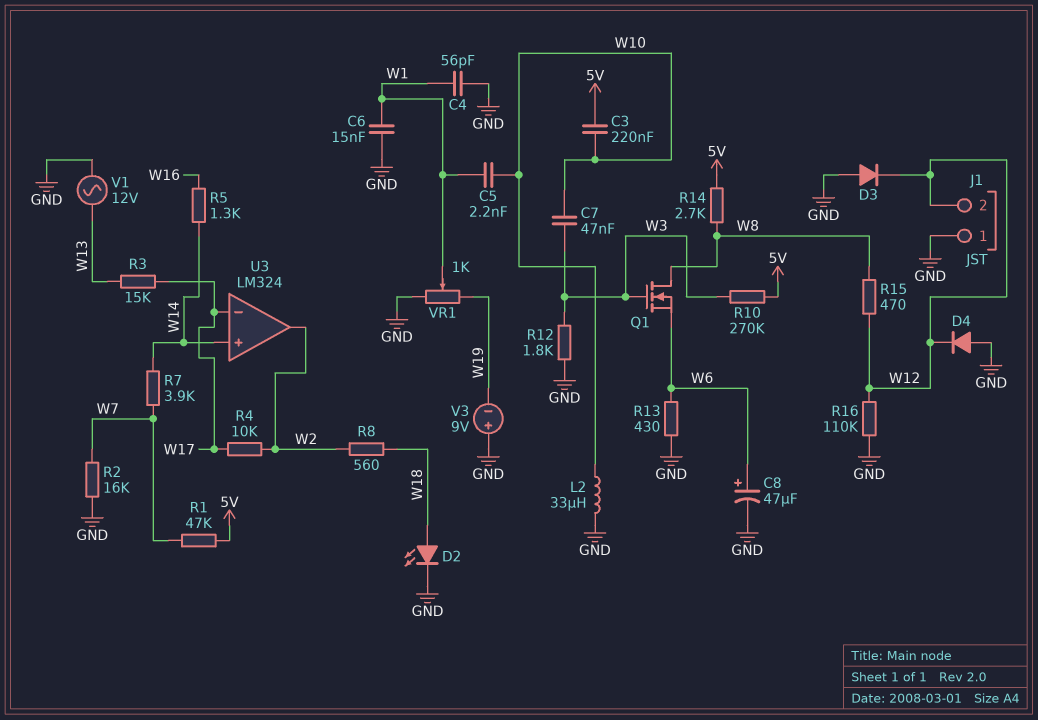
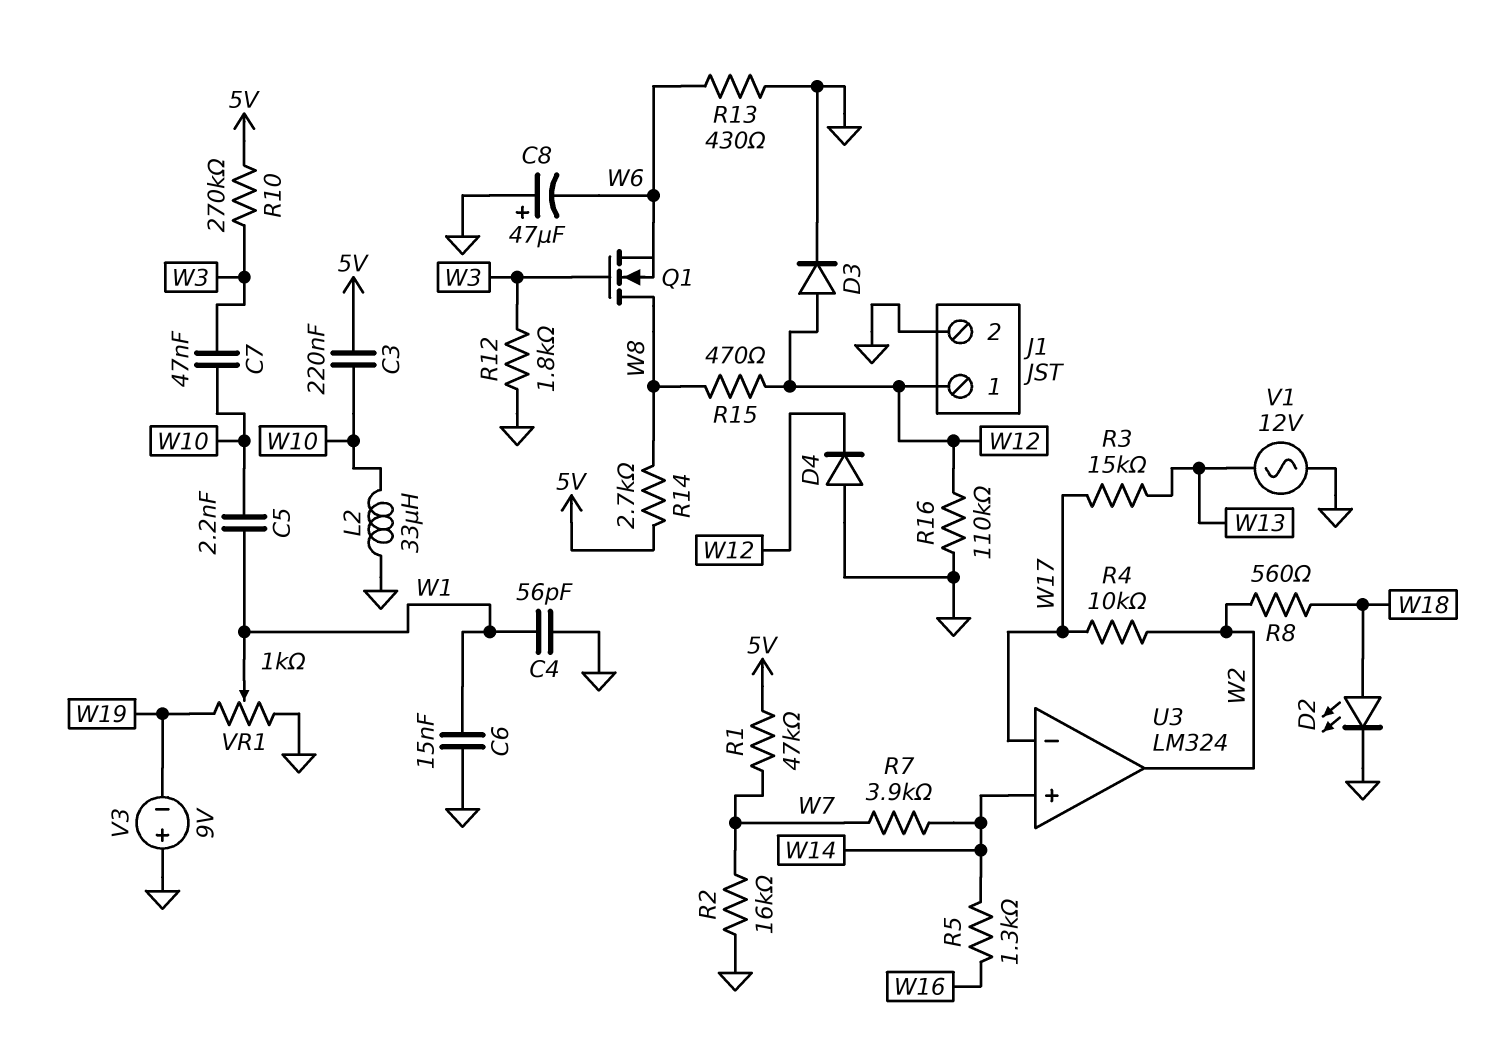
C8: 47uF (plus W6, minus GND) -> 47uF (plus GND, minus W6)
D3: diode (A GND, K W12) -> diode (A W12, K GND)
J1 pin 1: GND -> W12
J1 pin 2: W12 -> GND

